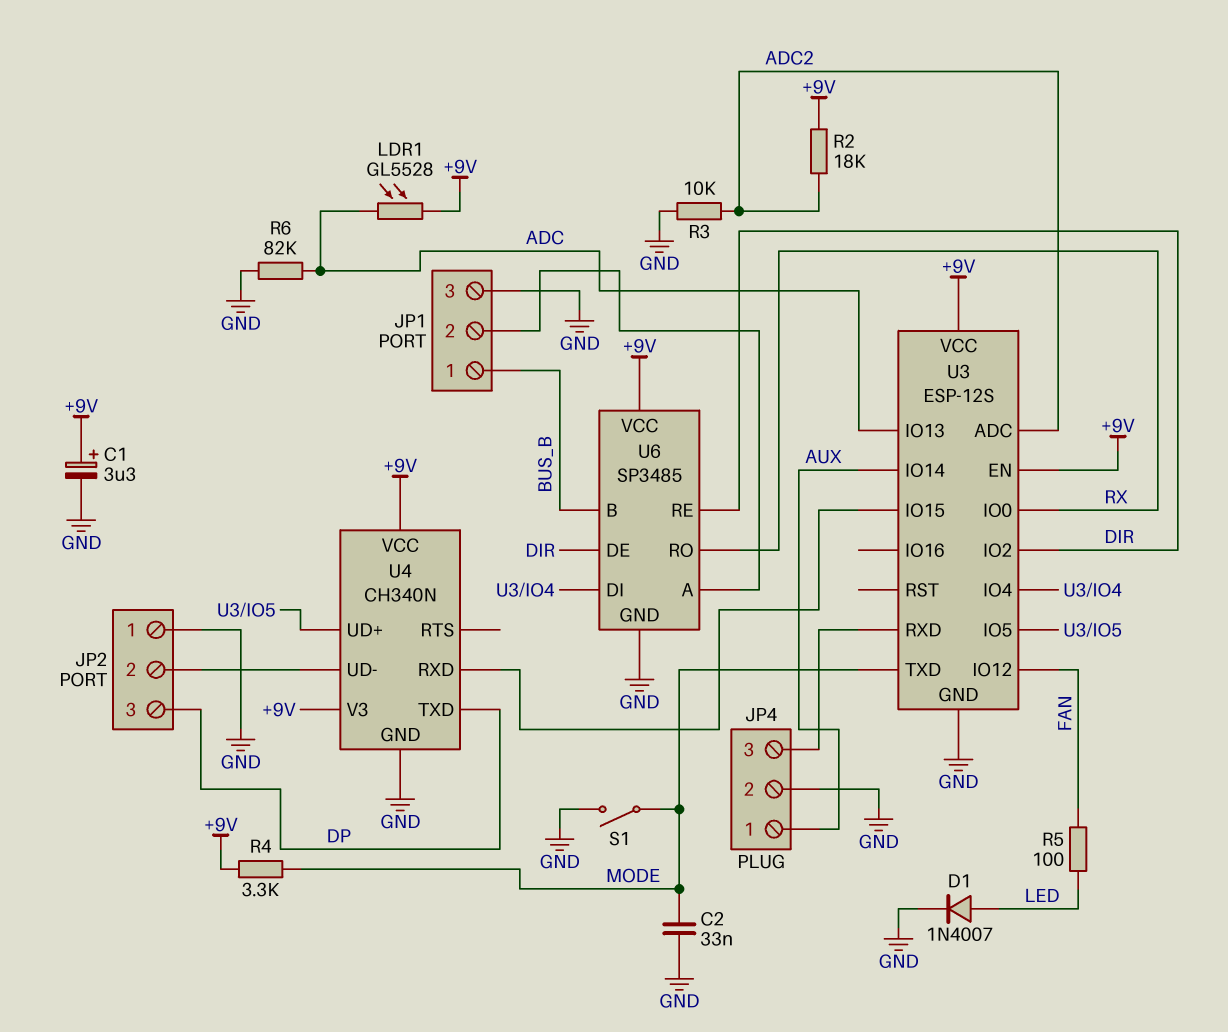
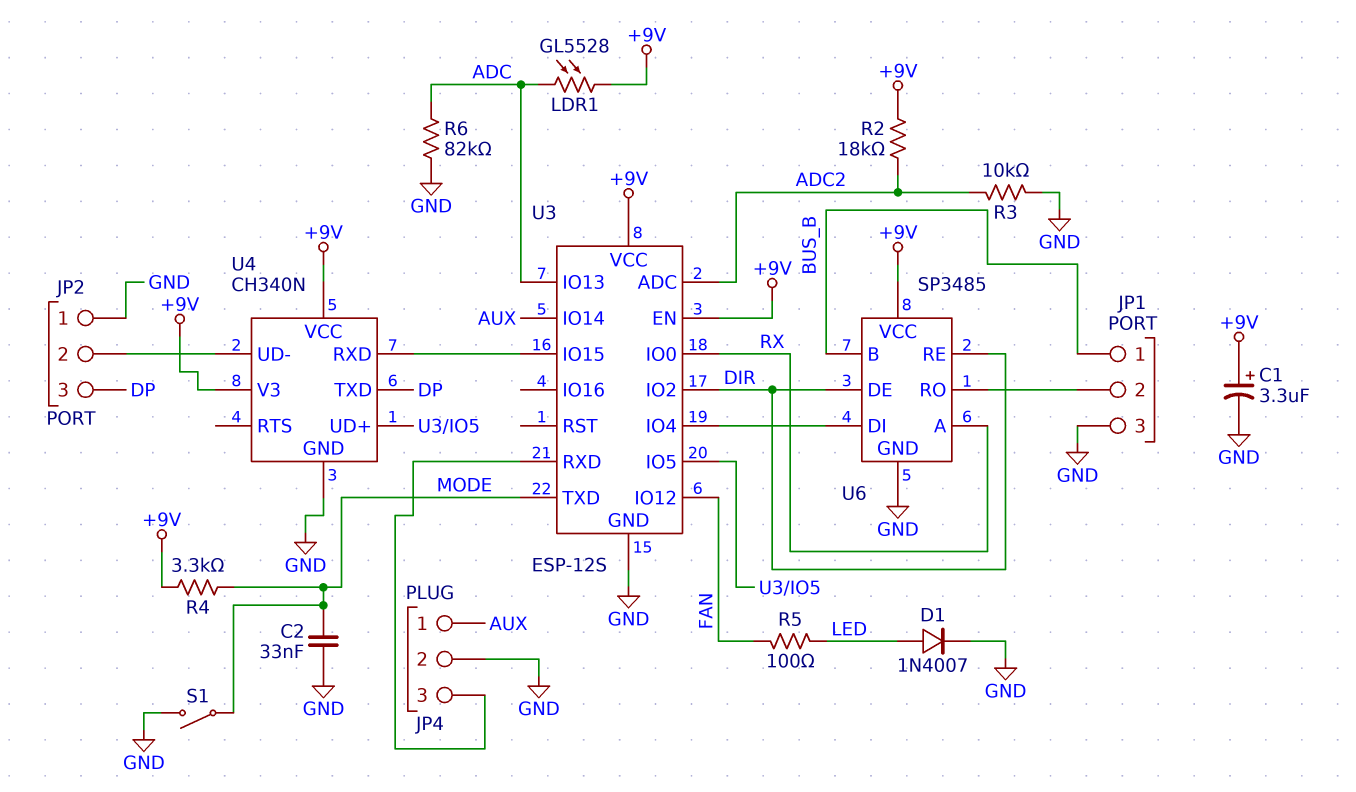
U6 pin A: JP1/2 -> RX
U6 pin RO: RX -> JP1/2

